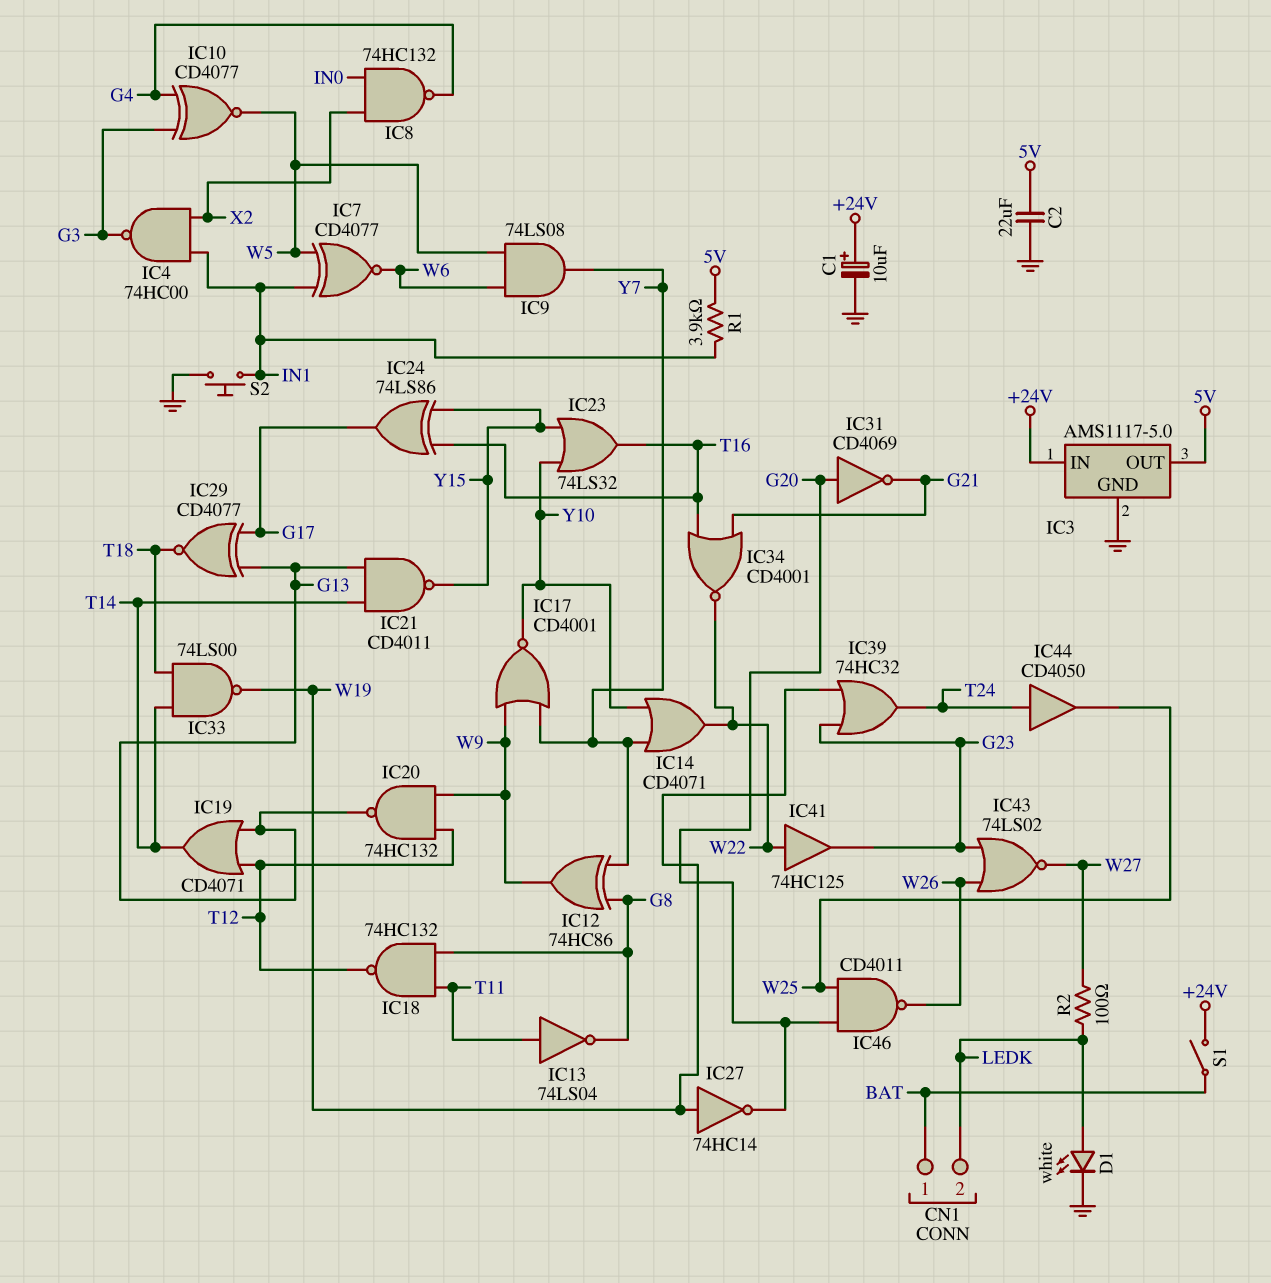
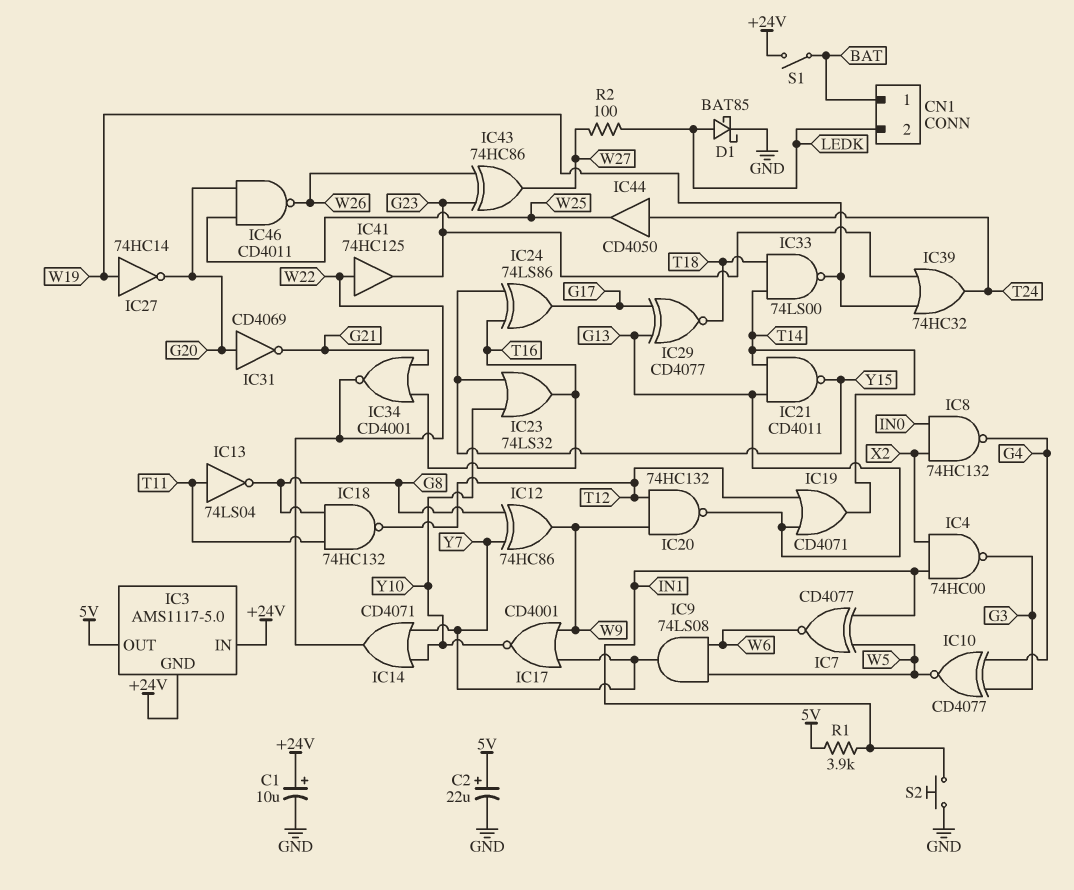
C2: 22uF (5V, GND) -> 22uF (plus 5V, minus GND)
D1: LED white (A LEDK, K GND) -> schottky BAT85 (A LEDK, K GND)
IC3 pin GND: GND -> +24V
IC43: NOR 74LS02 (in G23, in W26, out W27) -> XOR 74HC86 (in G23, in W26, out W27)

